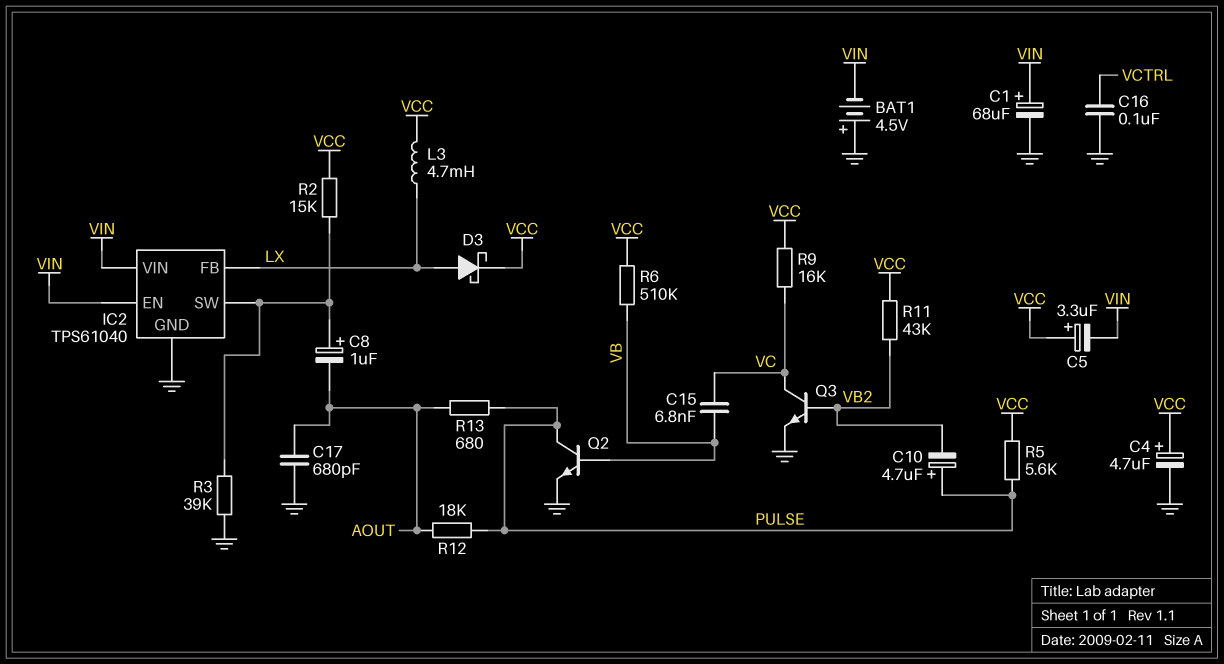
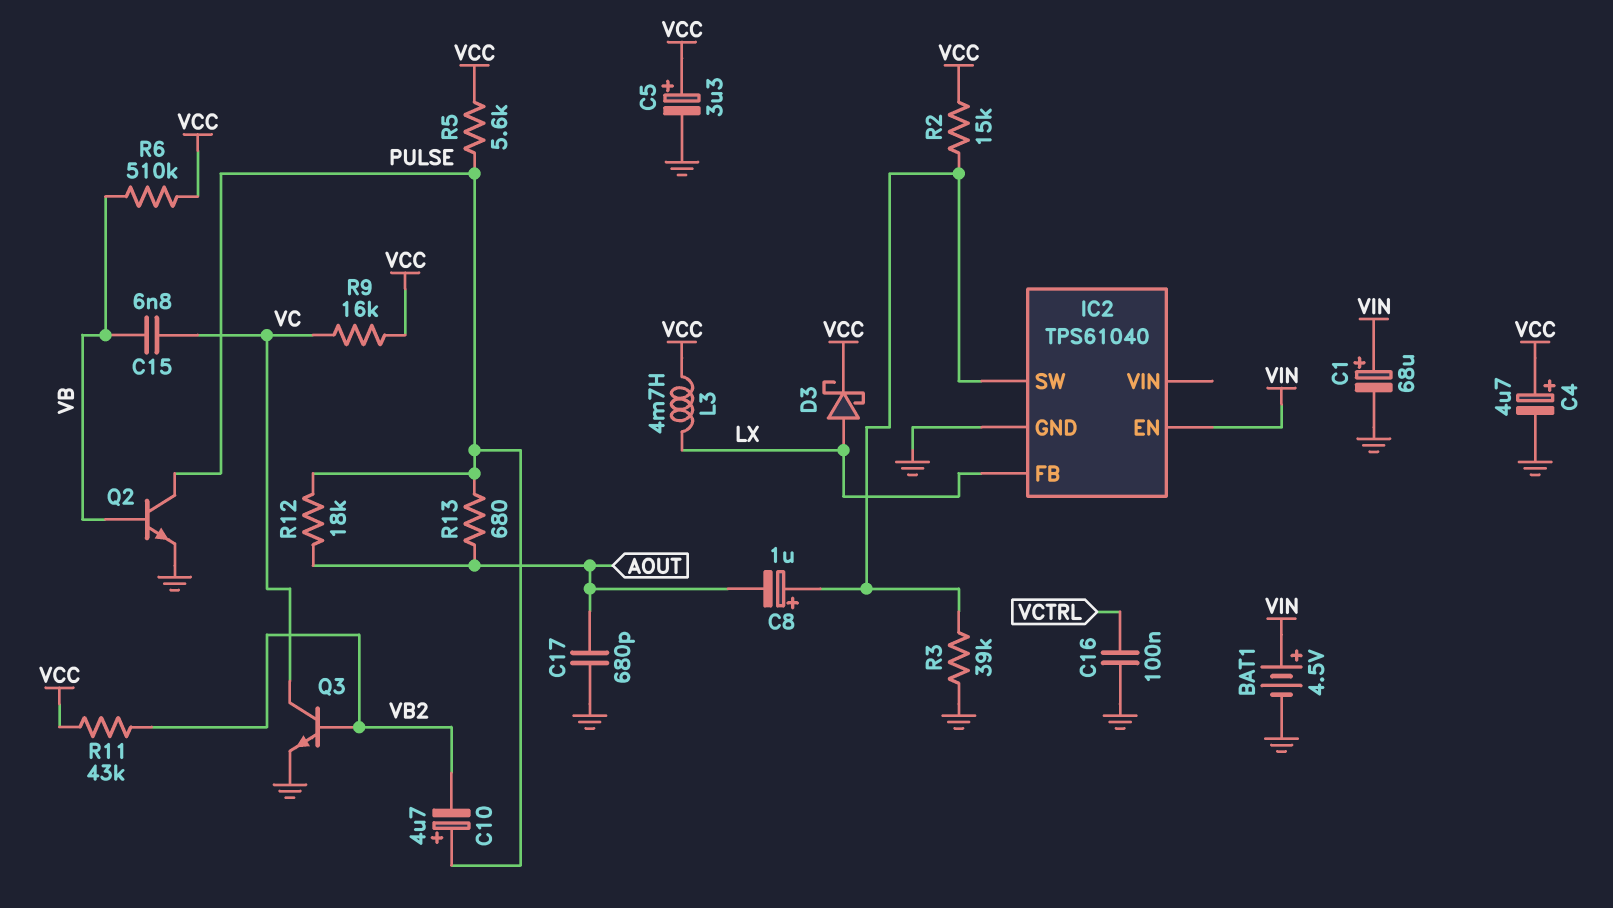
BAT1: 4.5V (plus GND, minus VIN) -> 4.5V (plus VIN, minus GND)
C5: 3.3uF (plus VCC, minus VIN) -> 3.3uF (plus VCC, minus GND)
IC2 pin VIN: VIN -> none

